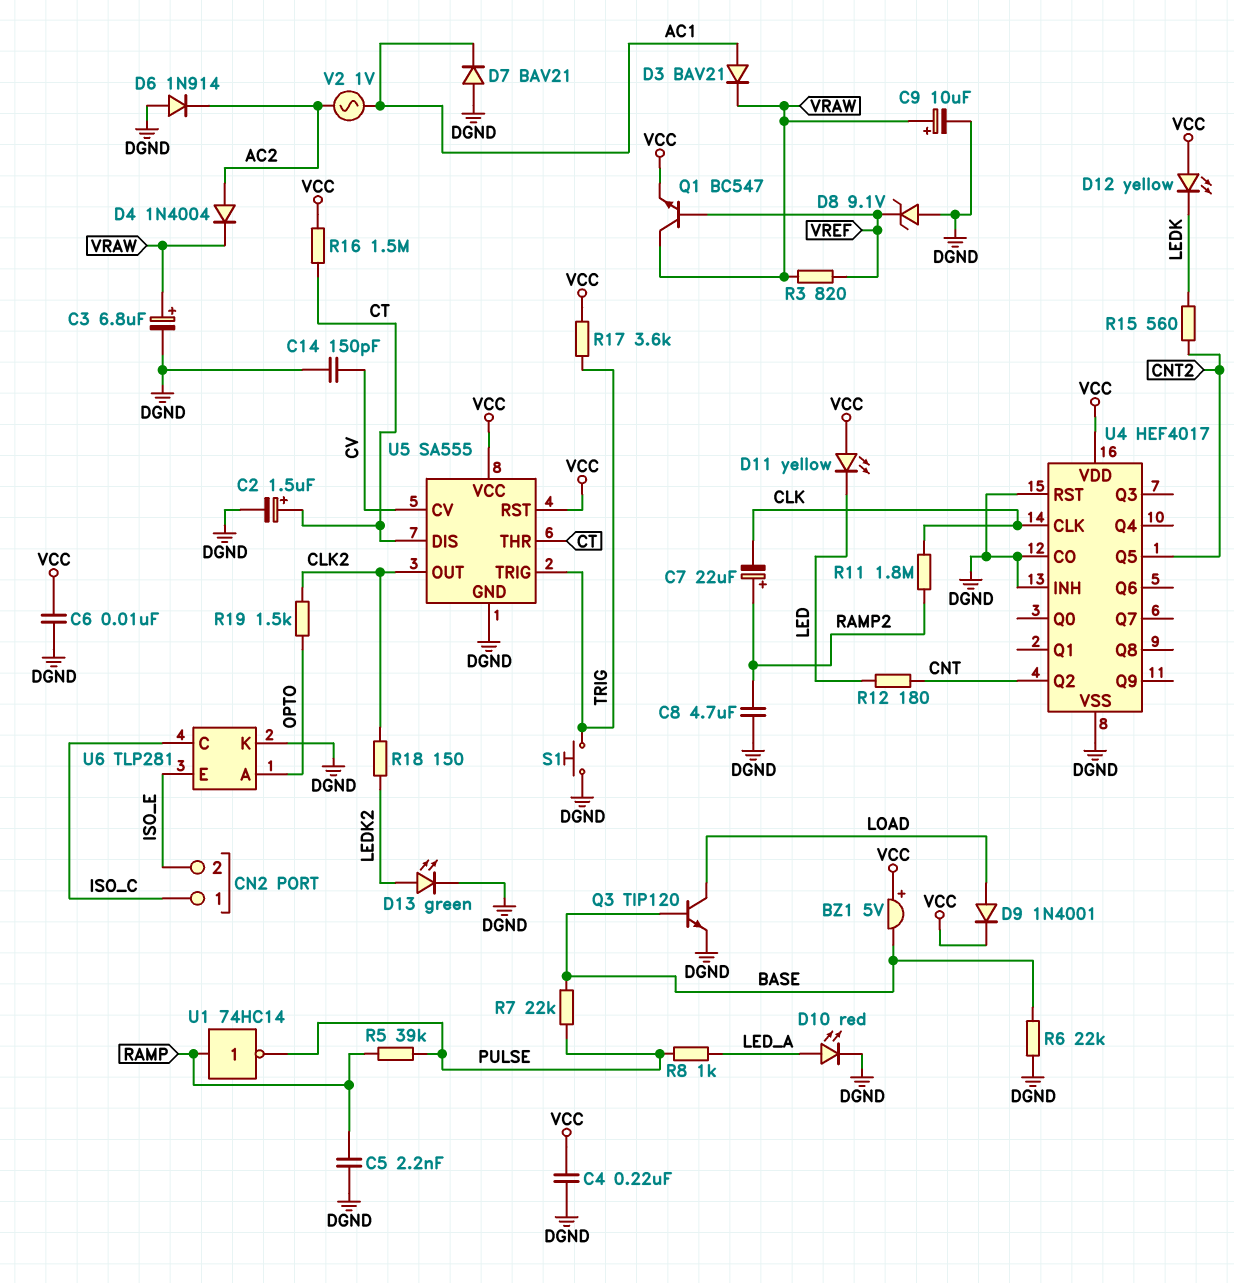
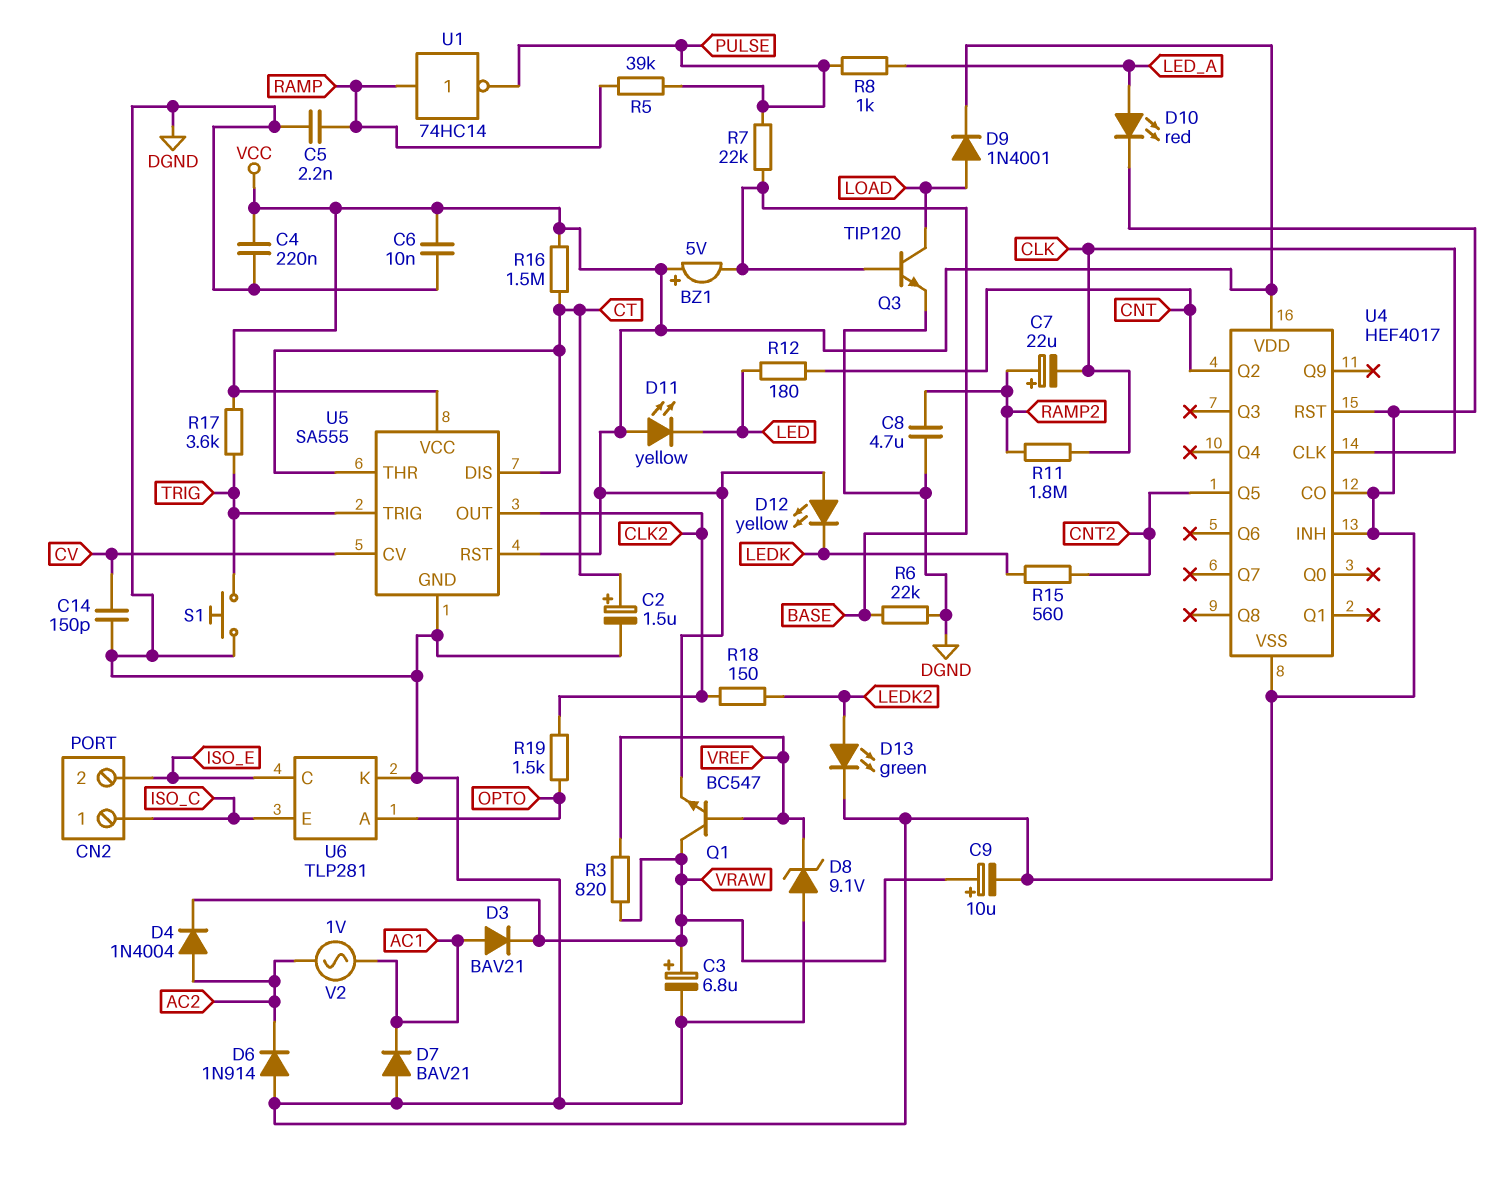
U6 pin C: ISO_C -> ISO_E
U6 pin E: ISO_E -> ISO_C

